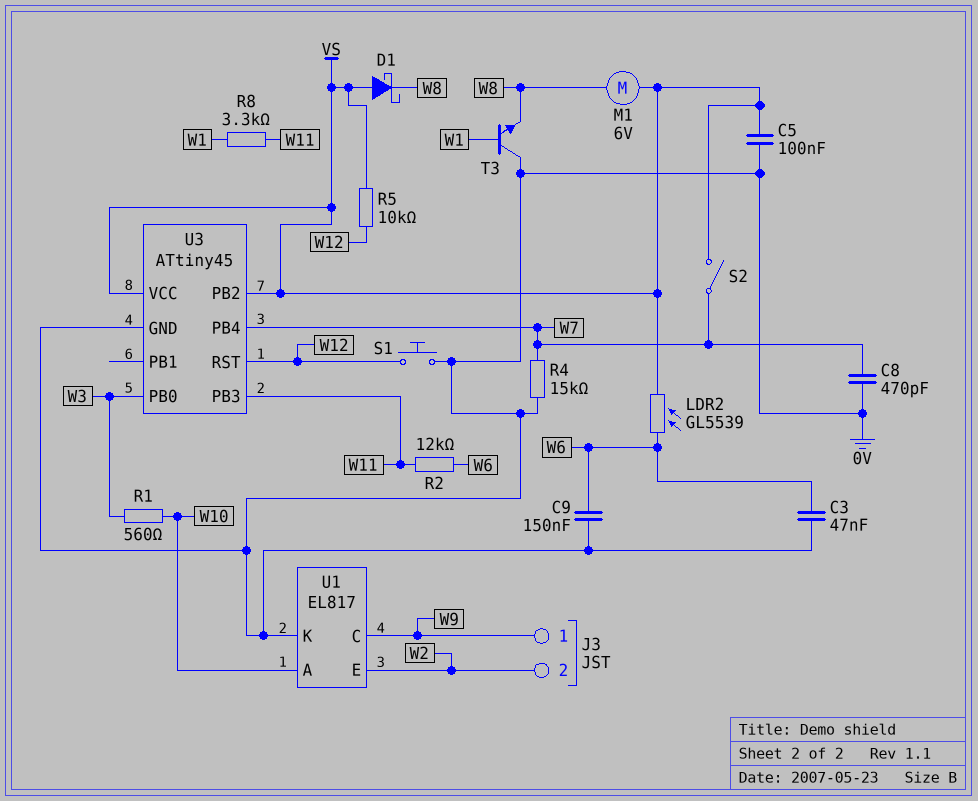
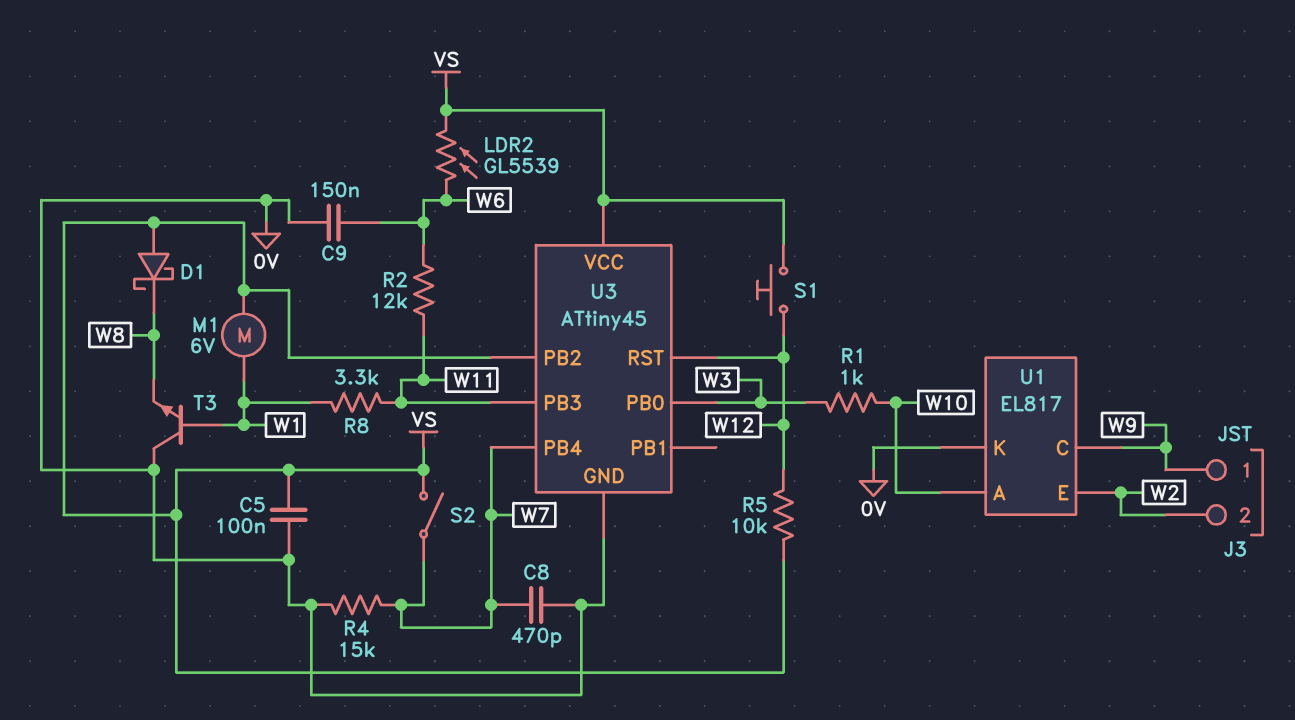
C3: 47nF (0V, W6) -> none
M1: motor 6V (VS, W8) -> motor 6V (VS, W1)
R1: 560 (W3, W10) -> 1k (W3, W10)
S1: button (0V, W12) -> button (VS, W12)

